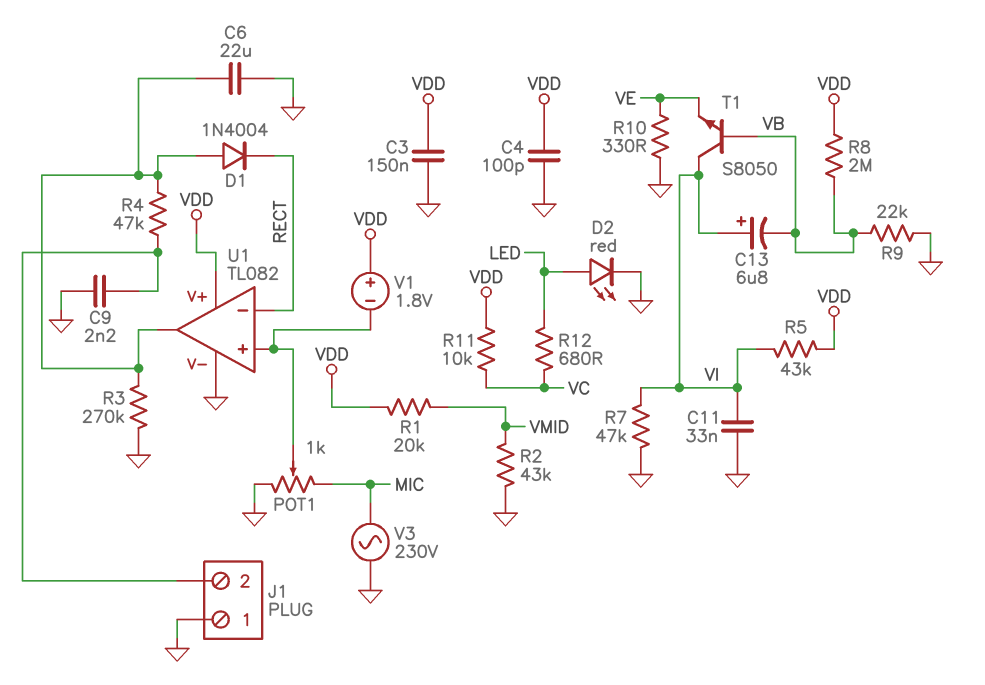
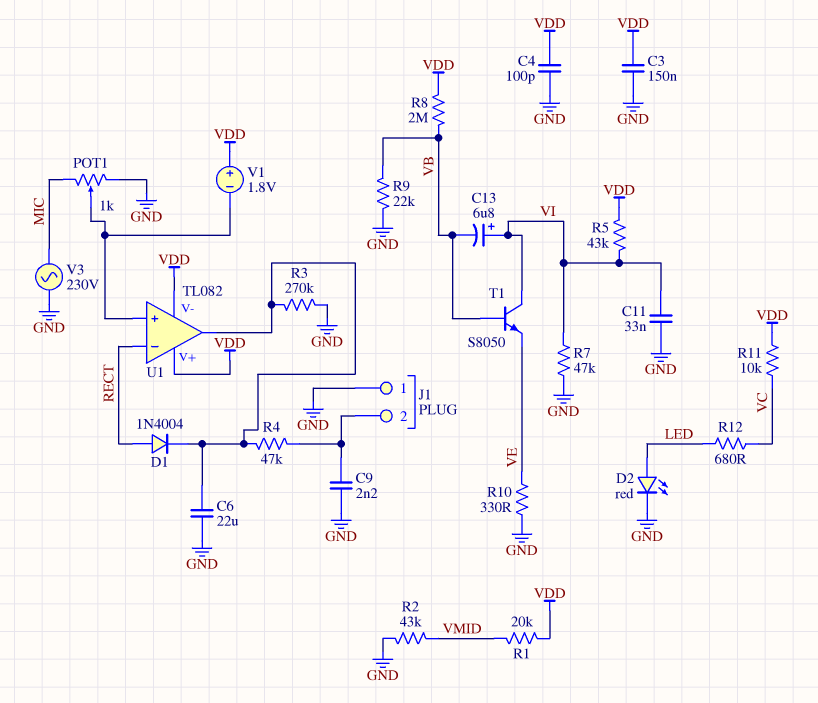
D1: diode 1N4004 (A U1/out, K RECT) -> diode 1N4004 (A RECT, K U1/out)
U1 pin V-: GND -> VDD

